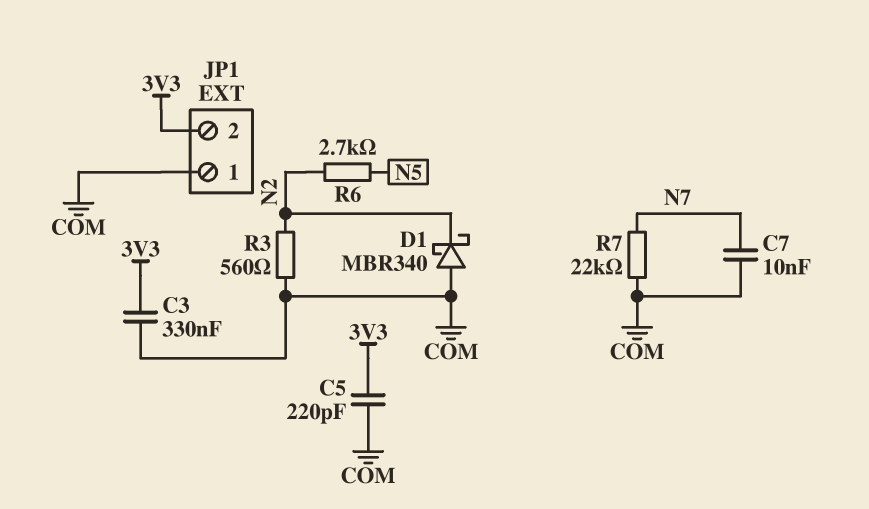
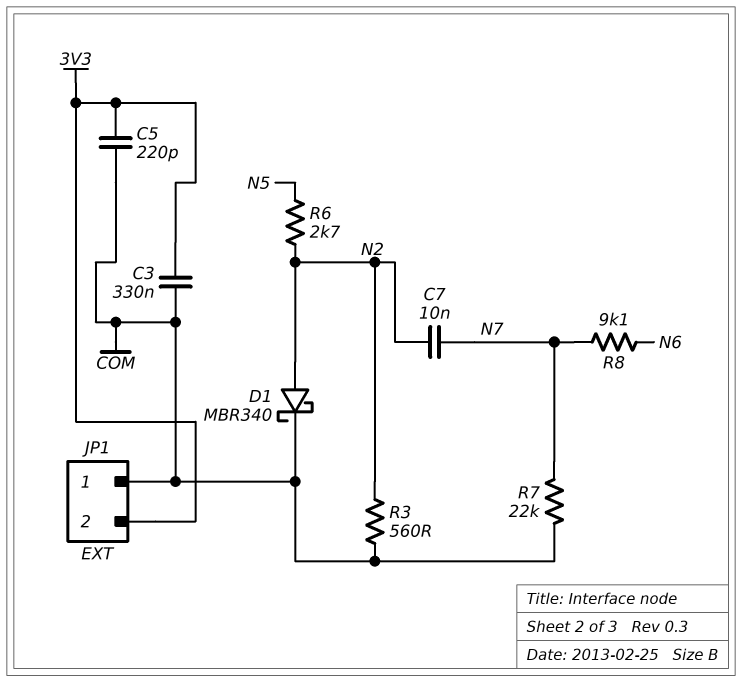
C7: 10nF (COM, N7) -> 10nF (N2, N7)
D1: schottky MBR340 (A COM, K N2) -> schottky MBR340 (A N2, K COM)
R8: none -> 9.1k (N6, N7)

